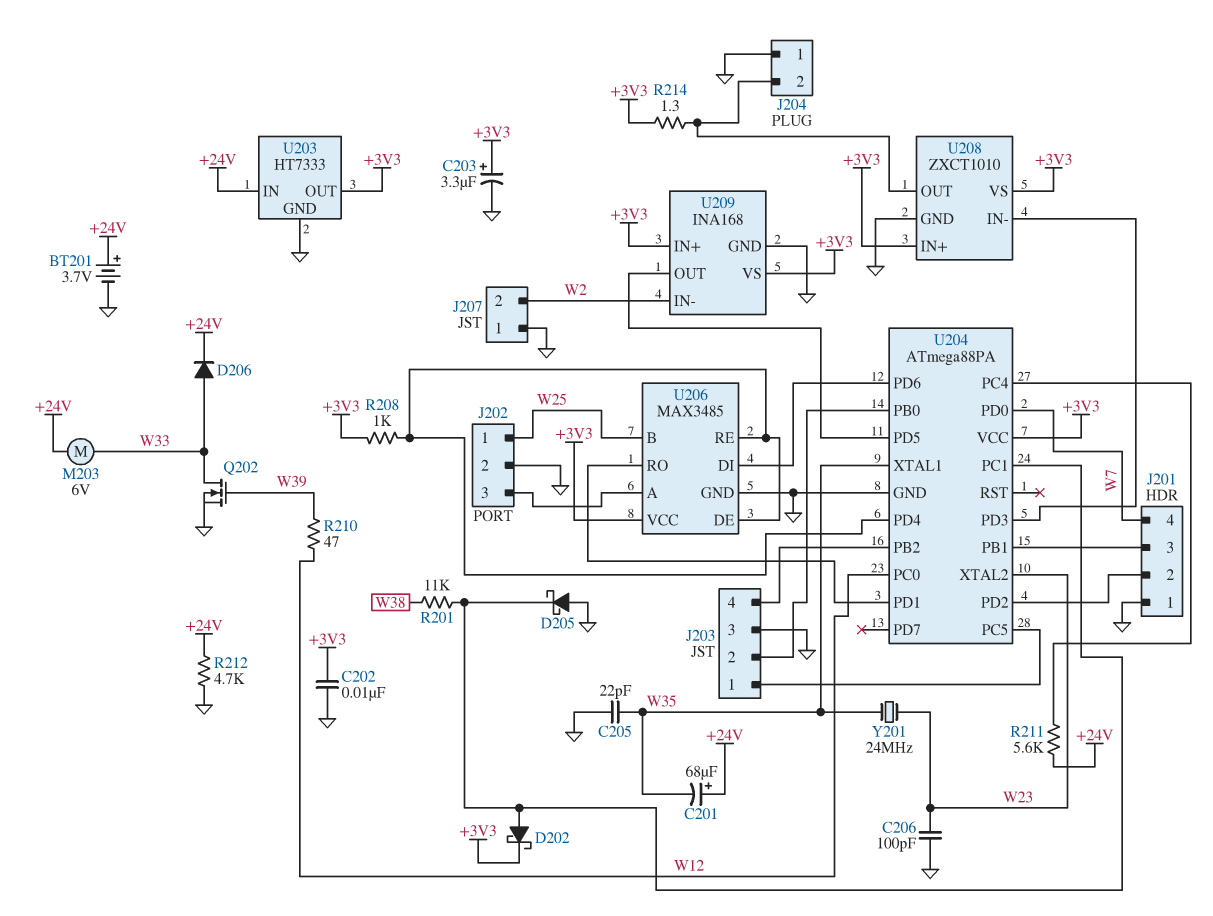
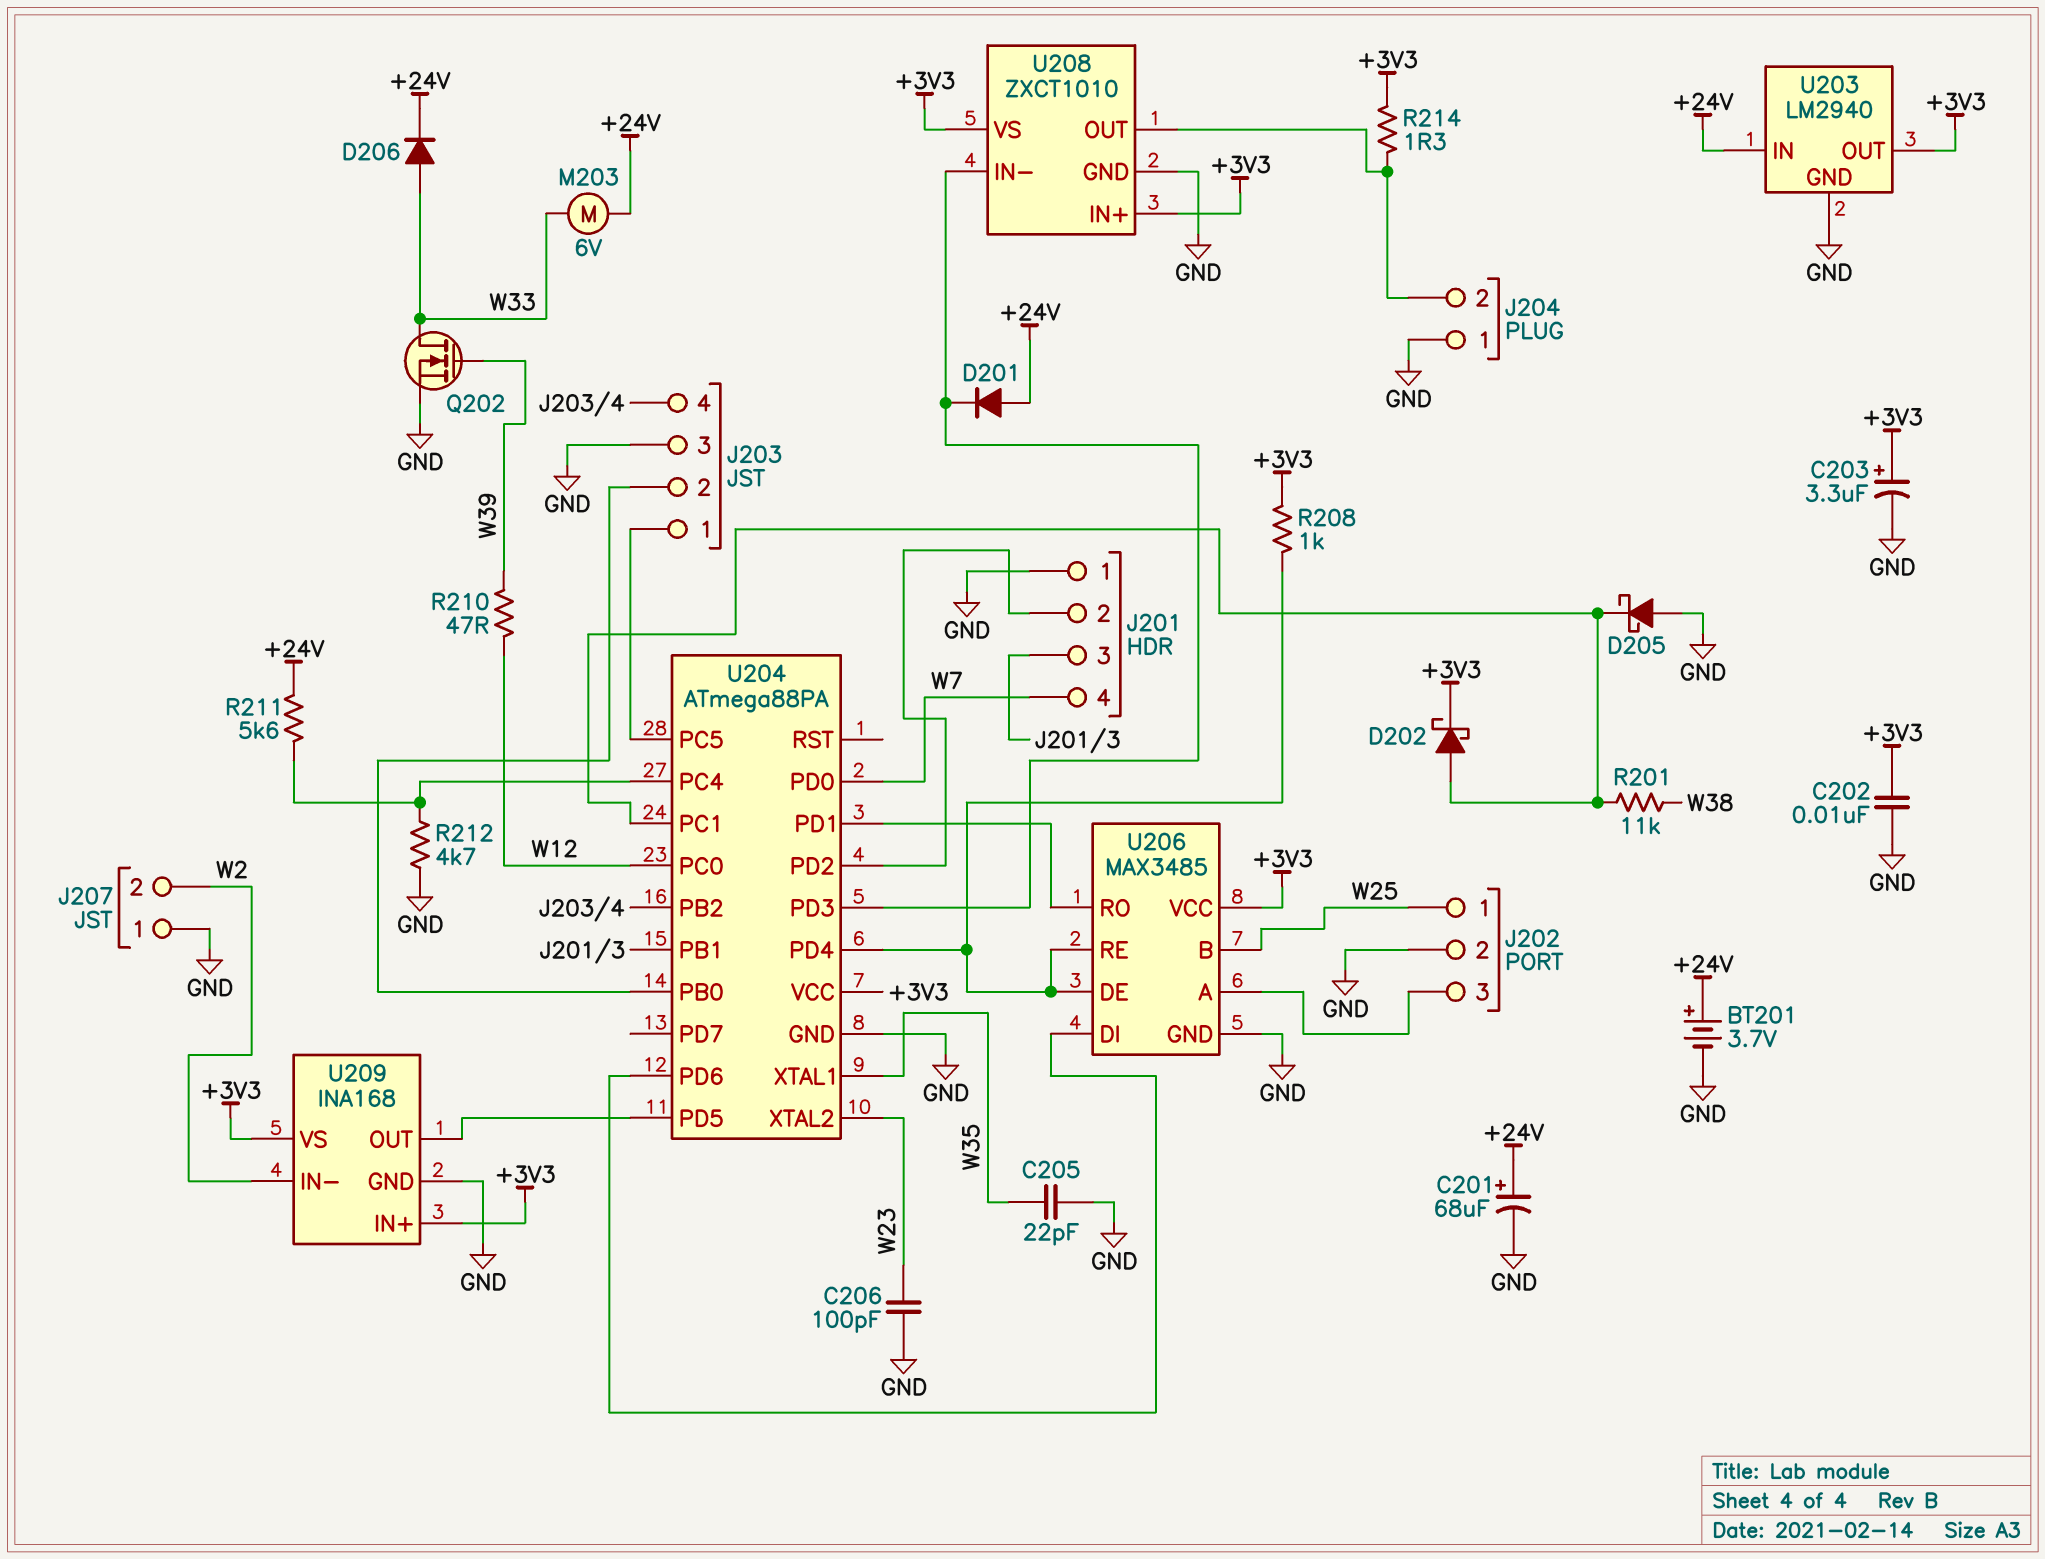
C201: 68uF (plus +24V, minus W35) -> 68uF (plus +24V, minus GND)
D201: none -> diode (A +24V, K U204/PD3)
R212: 4.7k (+24V, GND) -> 4.7k (GND, U204/PC4)
U203: HT7333 -> LM2940
Y201: 24MHz (W23, W35) -> none

